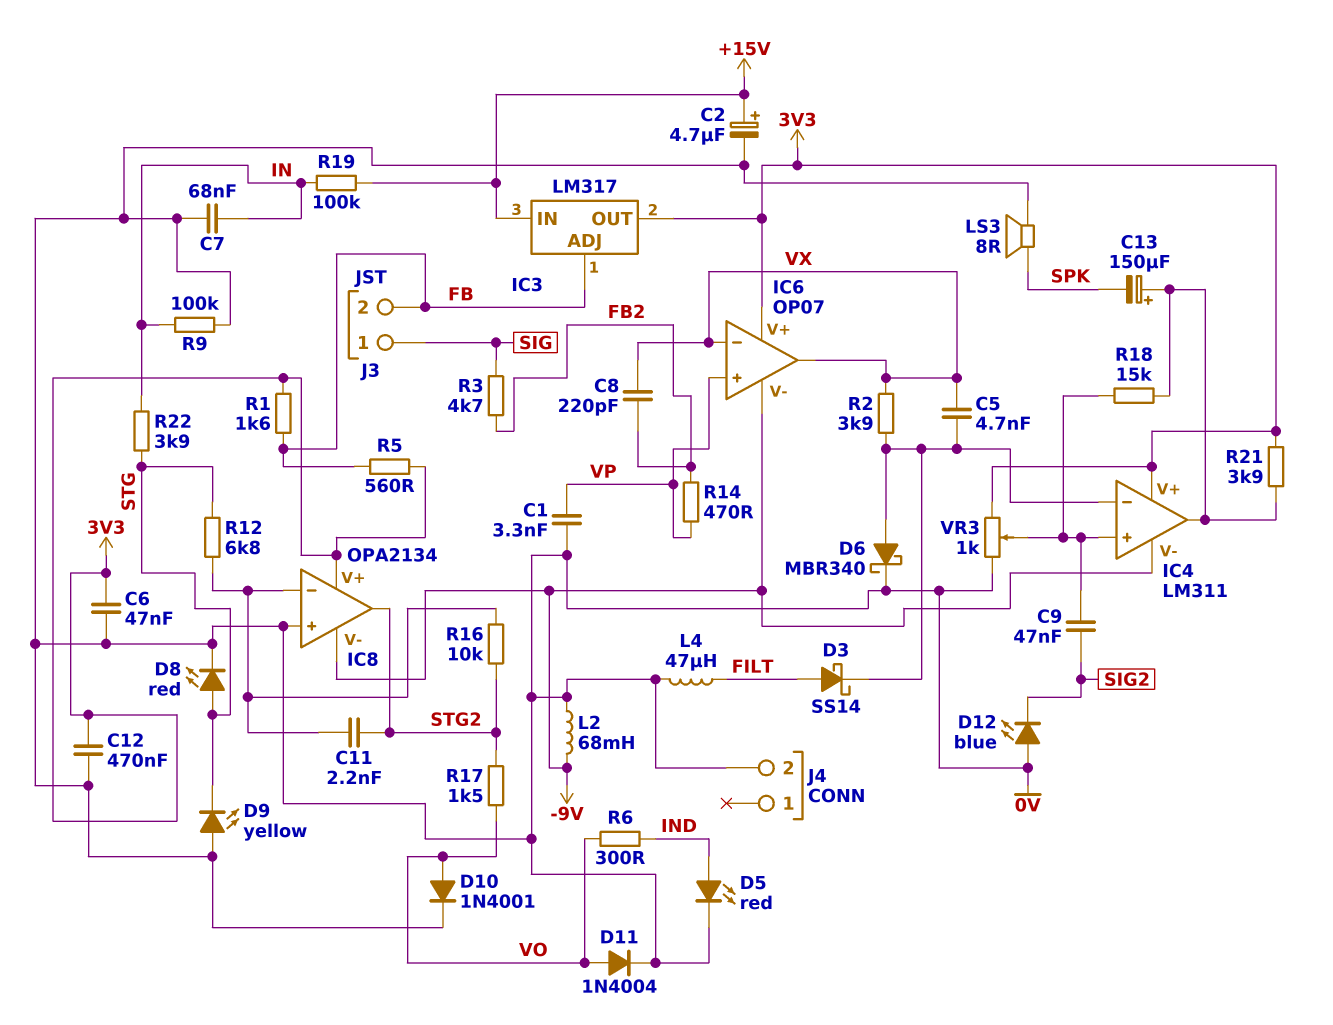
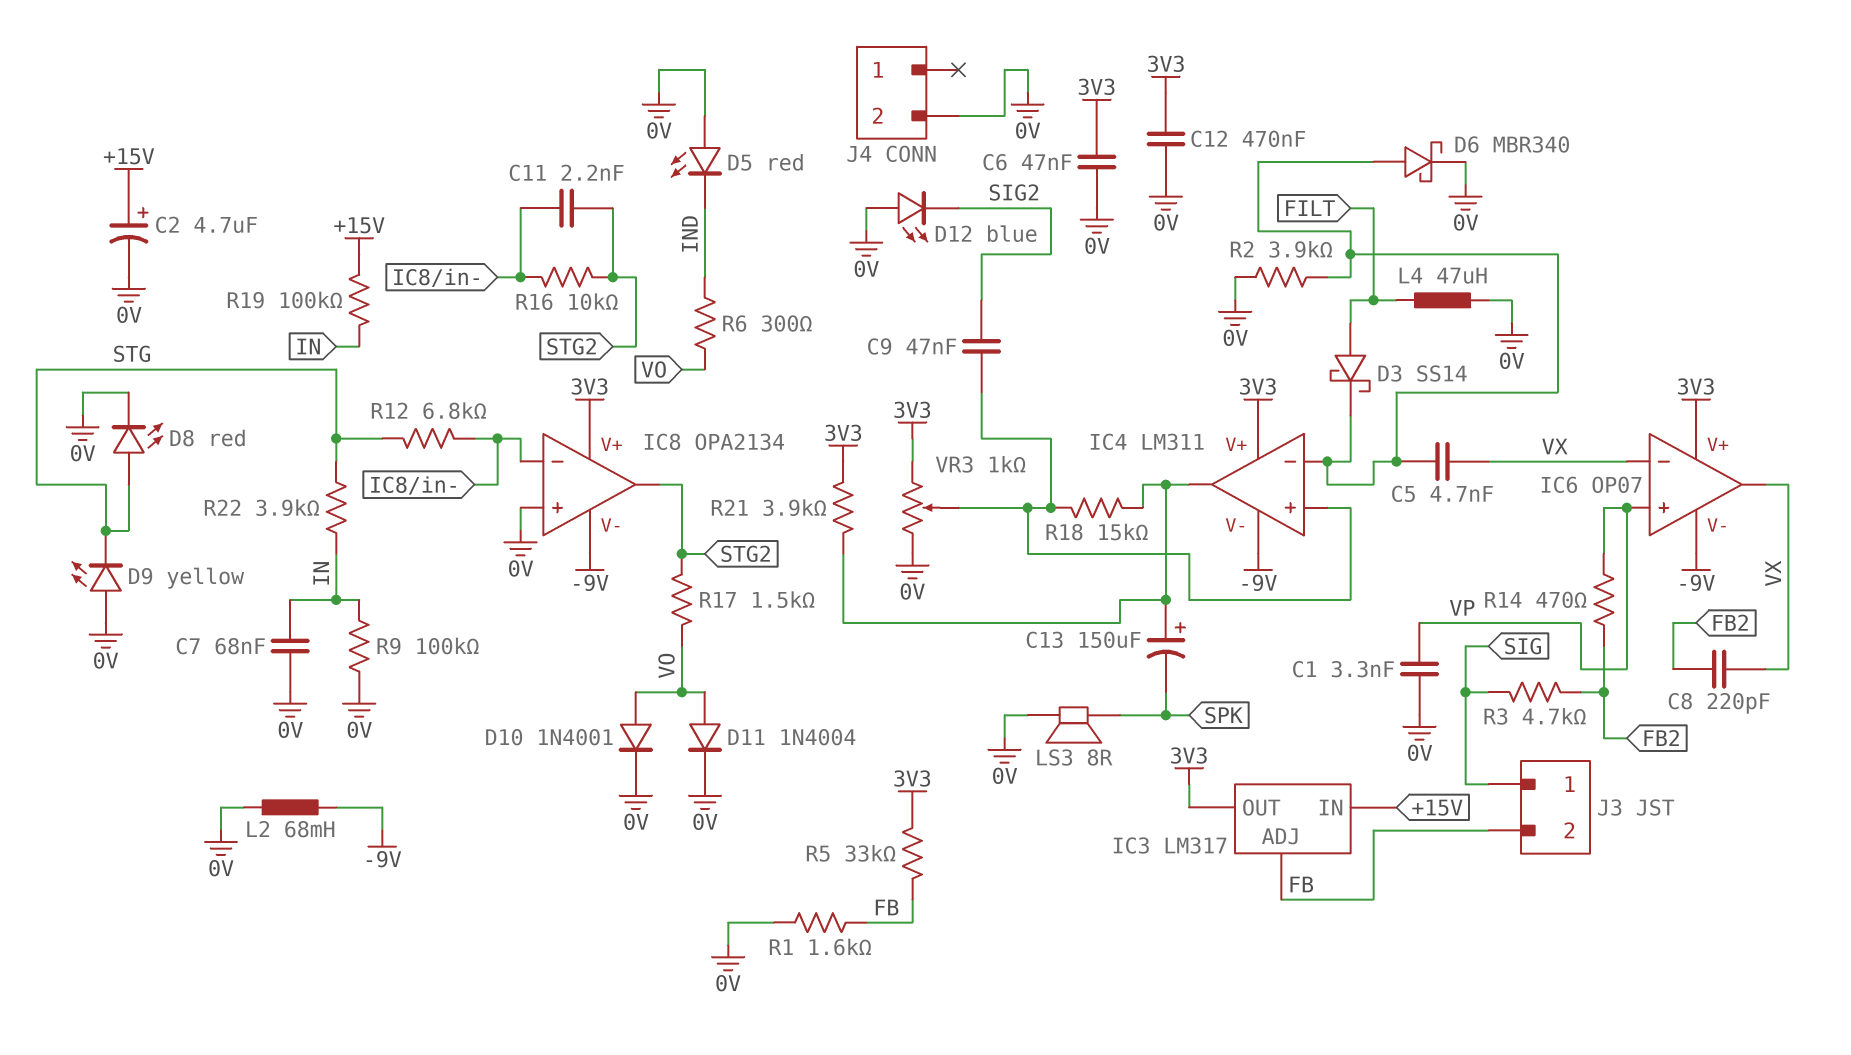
D5: LED red (A IND, K 0V) -> LED red (A 0V, K IND)
R1: 1.6k (3V3, FB) -> 1.6k (0V, FB)
R2: 3.9k (IC4/in-, VX) -> 3.9k (0V, IC4/in-)
R5: 560 (3V3, FB) -> 33k (3V3, FB)

